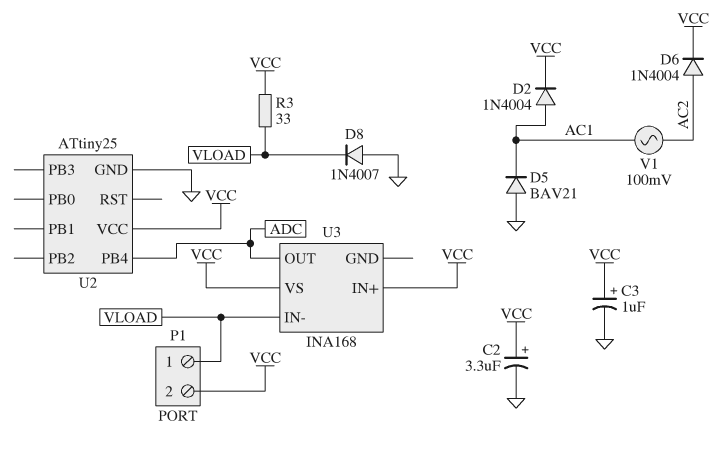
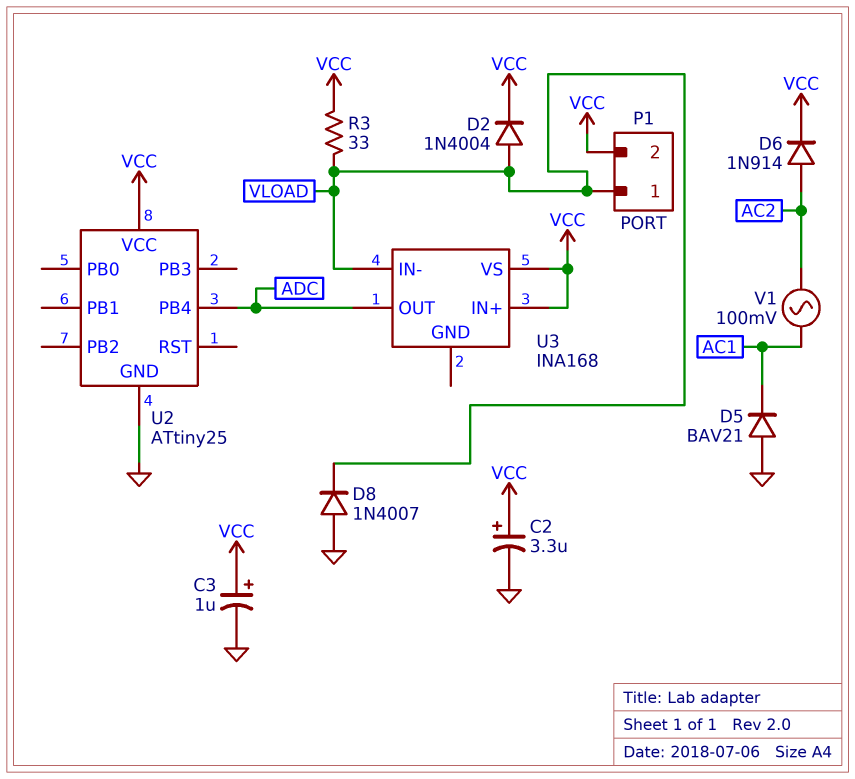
D2: diode 1N4004 (A AC1, K VCC) -> diode 1N4004 (A VLOAD, K VCC)
D6: diode 1N4004 (A AC2, K VCC) -> diode 1N914 (A AC2, K VCC)

